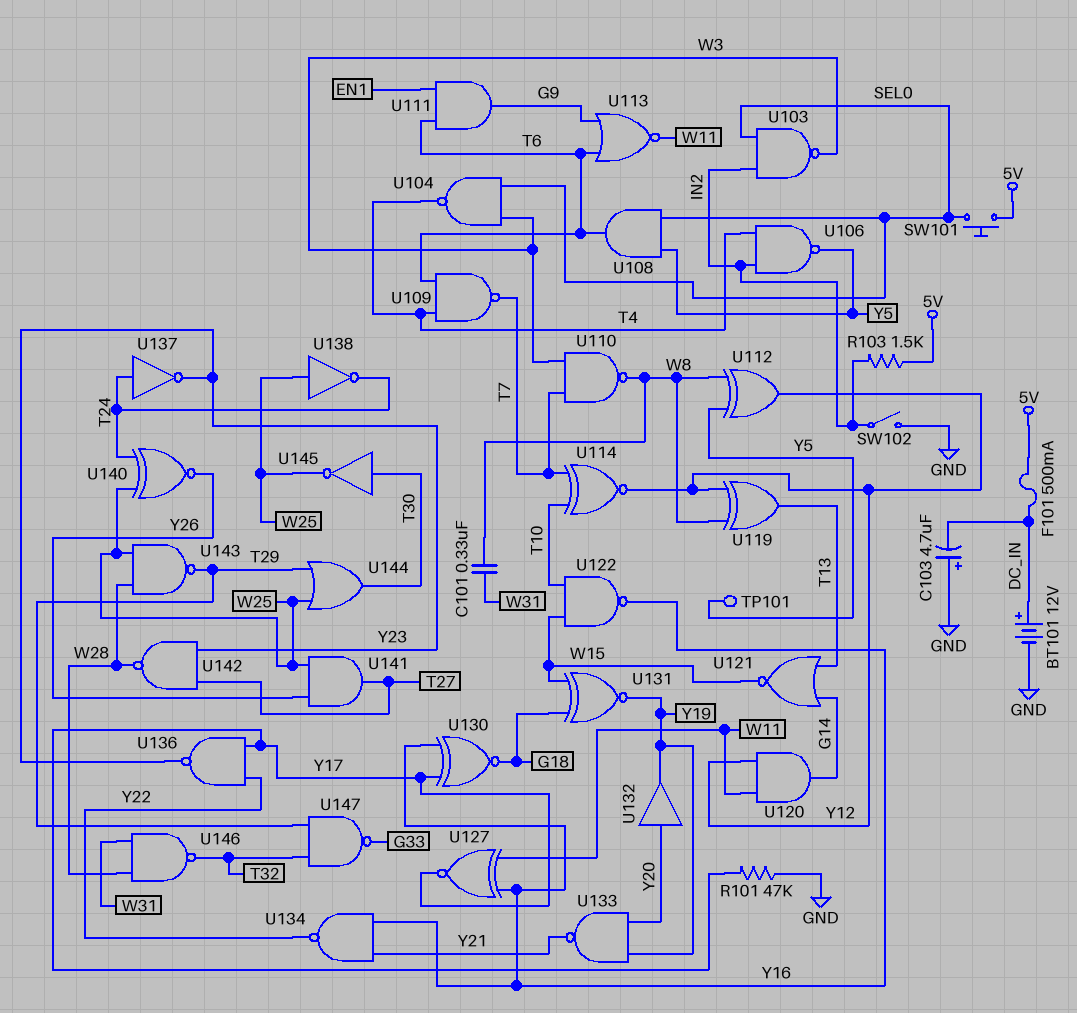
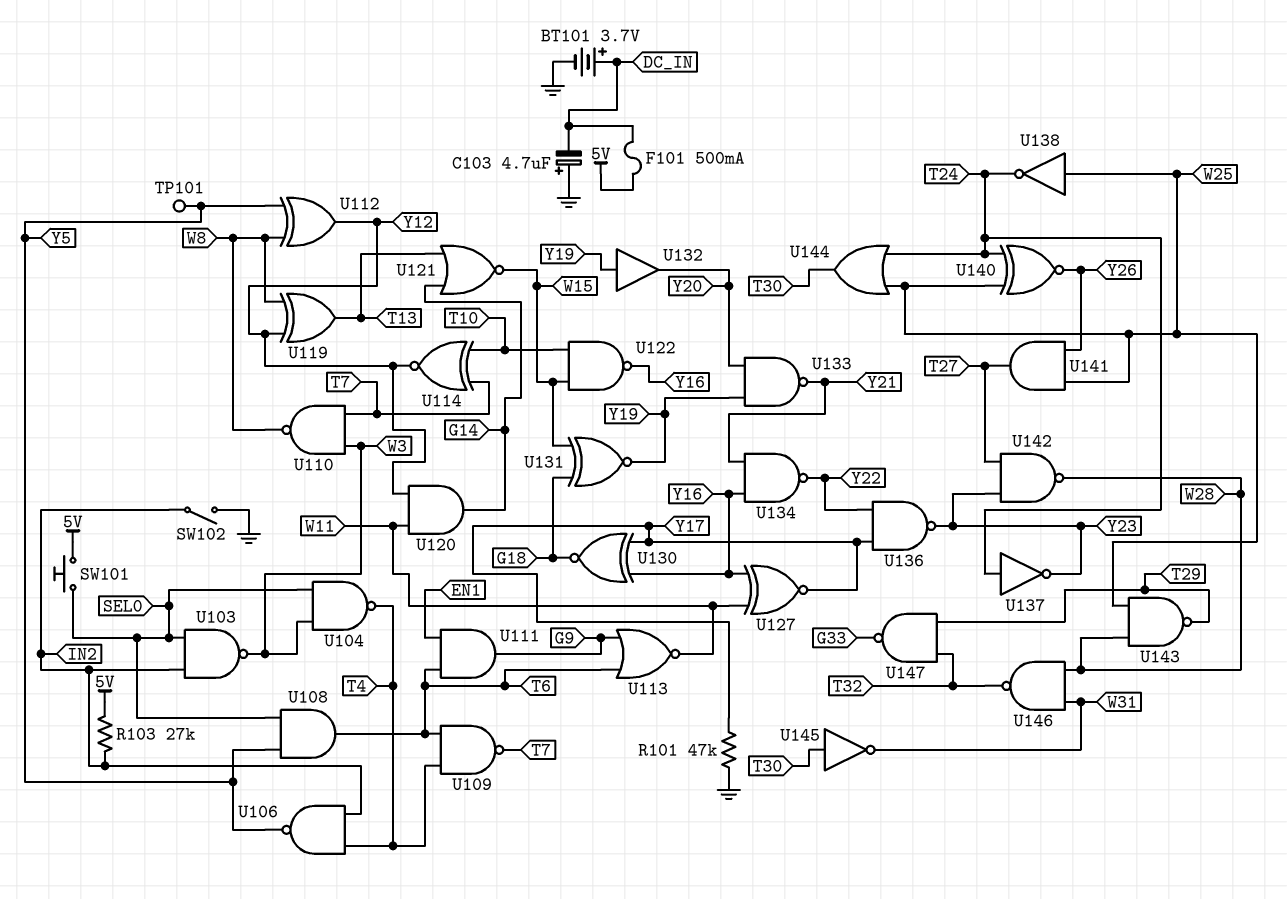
BT101: 12V (plus DC_IN, minus GND) -> 3.7V (plus DC_IN, minus GND)
C101: 330nF (W8, W31) -> none
R103: 1.5k (5V, IN2) -> 27k (5V, IN2)
U132: buffer (in Y20, out Y19) -> buffer (in Y19, out Y20)
U144: OR (in T29, in W25, out T30) -> OR (in T24, in W25, out T30)
U145: NOT (in T30, out W25) -> NOT (in T30, out W31)

